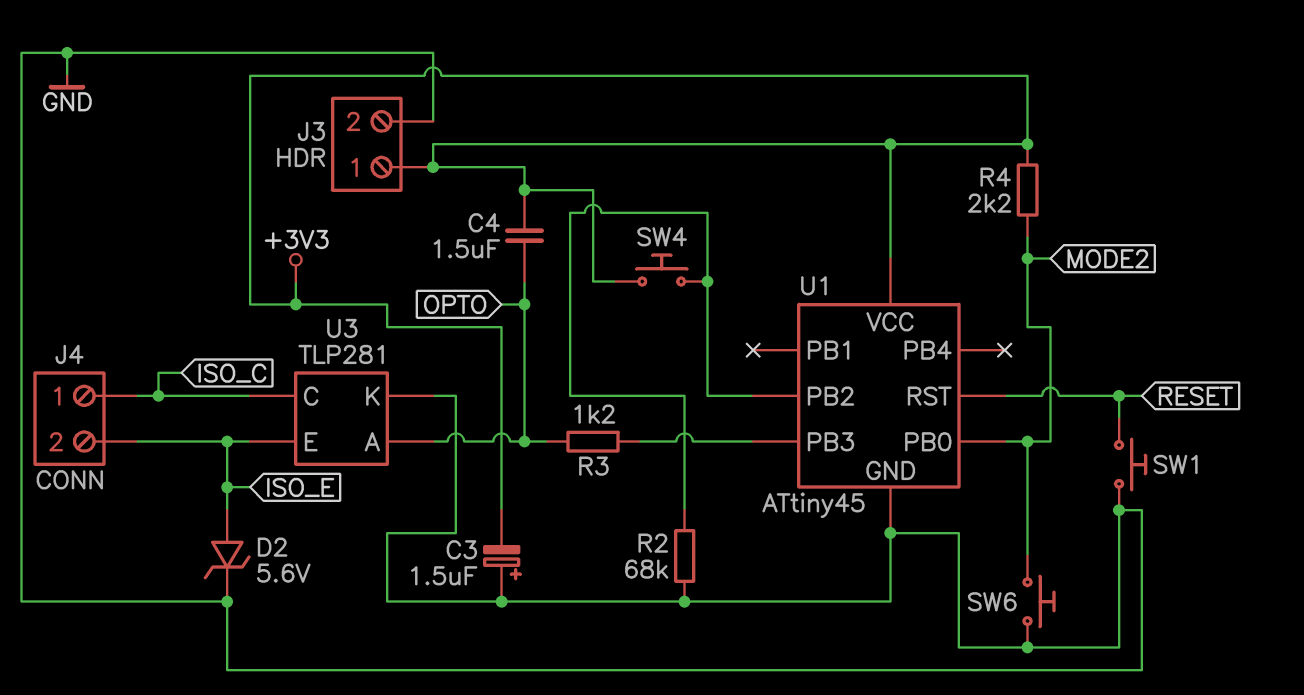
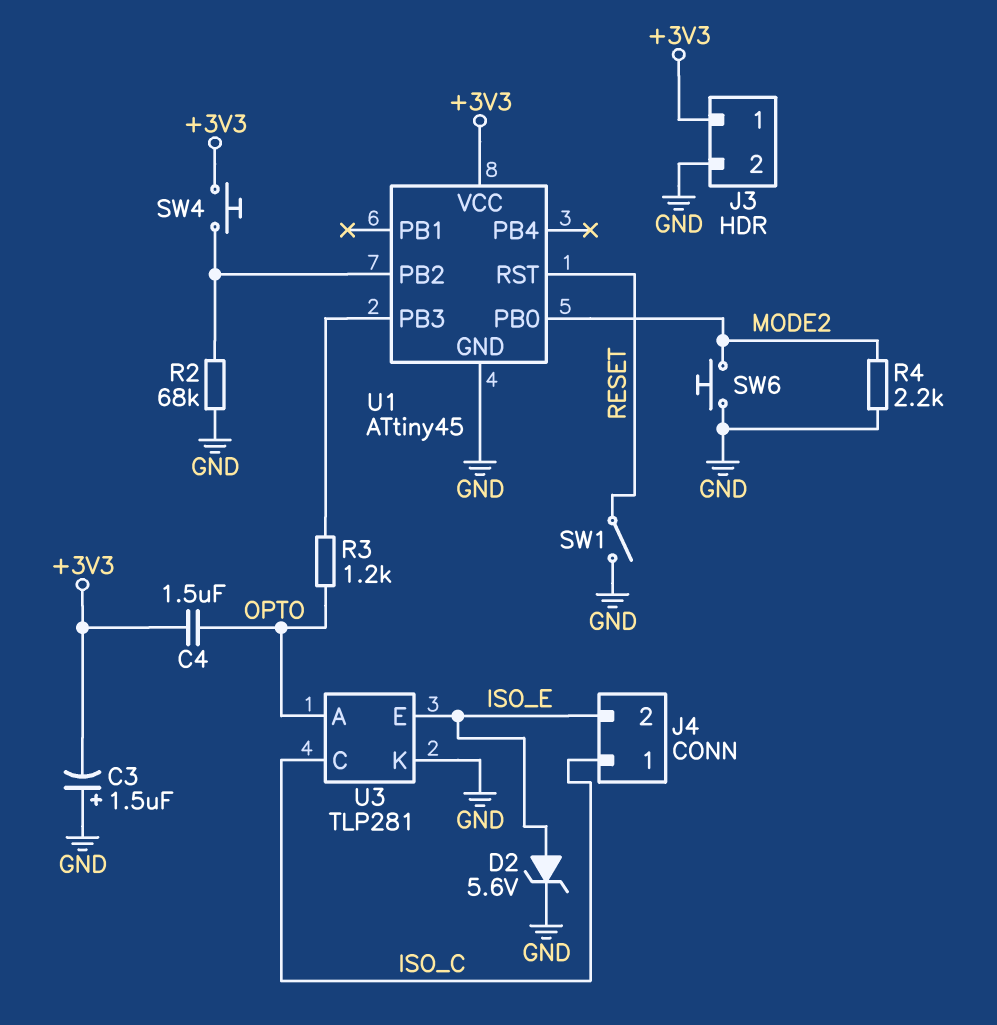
R4: 2.2k (+3V3, MODE2) -> 2.2k (GND, MODE2)
SW1: button (GND, RESET) -> switch (GND, RESET)

